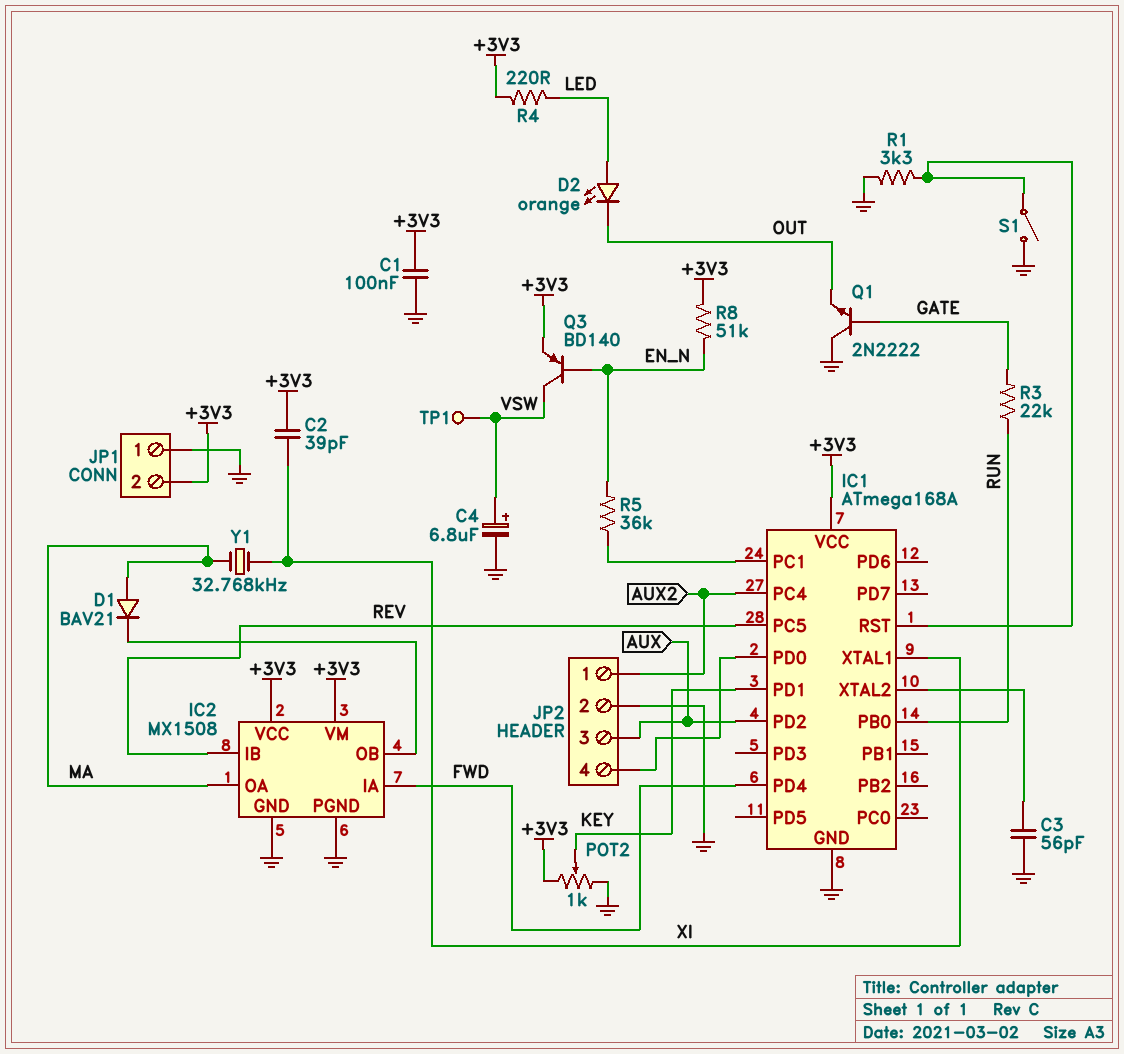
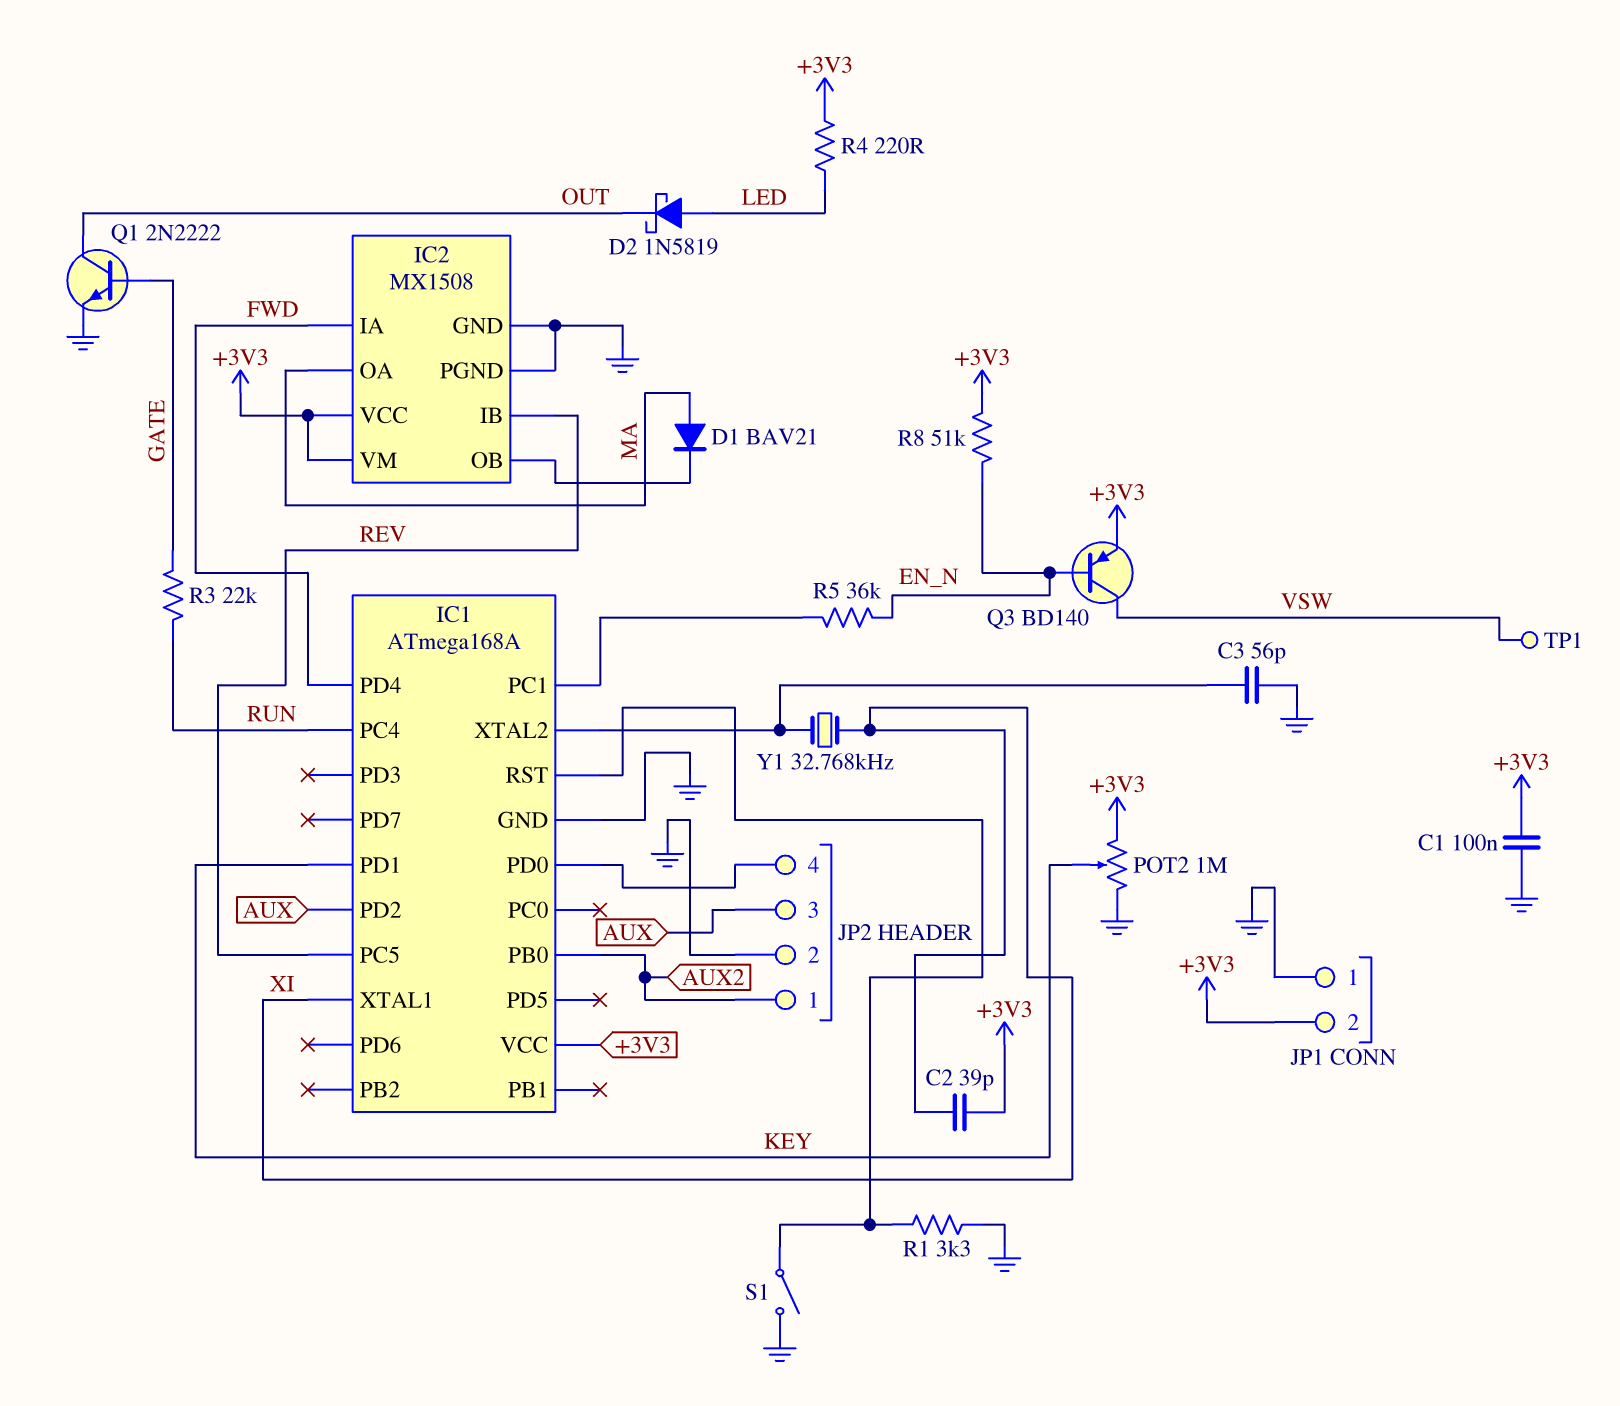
C4: 6.8uF (plus VSW, minus GND) -> none
D2: LED orange (A LED, K OUT) -> schottky 1N5819 (A LED, K OUT)
IC1 pin PB0: RUN -> AUX2
IC1 pin PC4: AUX2 -> RUN
POT2: 1k (+3V3, GND, wiper KEY) -> 1M (+3V3, GND, wiper KEY)
Q1: NPN 2N2222 (B GATE, C GND, E OUT) -> NPN 2N2222 (B GATE, C OUT, E GND)
Y1: 32.768kHz (MA, XI) -> 32.768kHz (IC1/XTAL2, XI)

